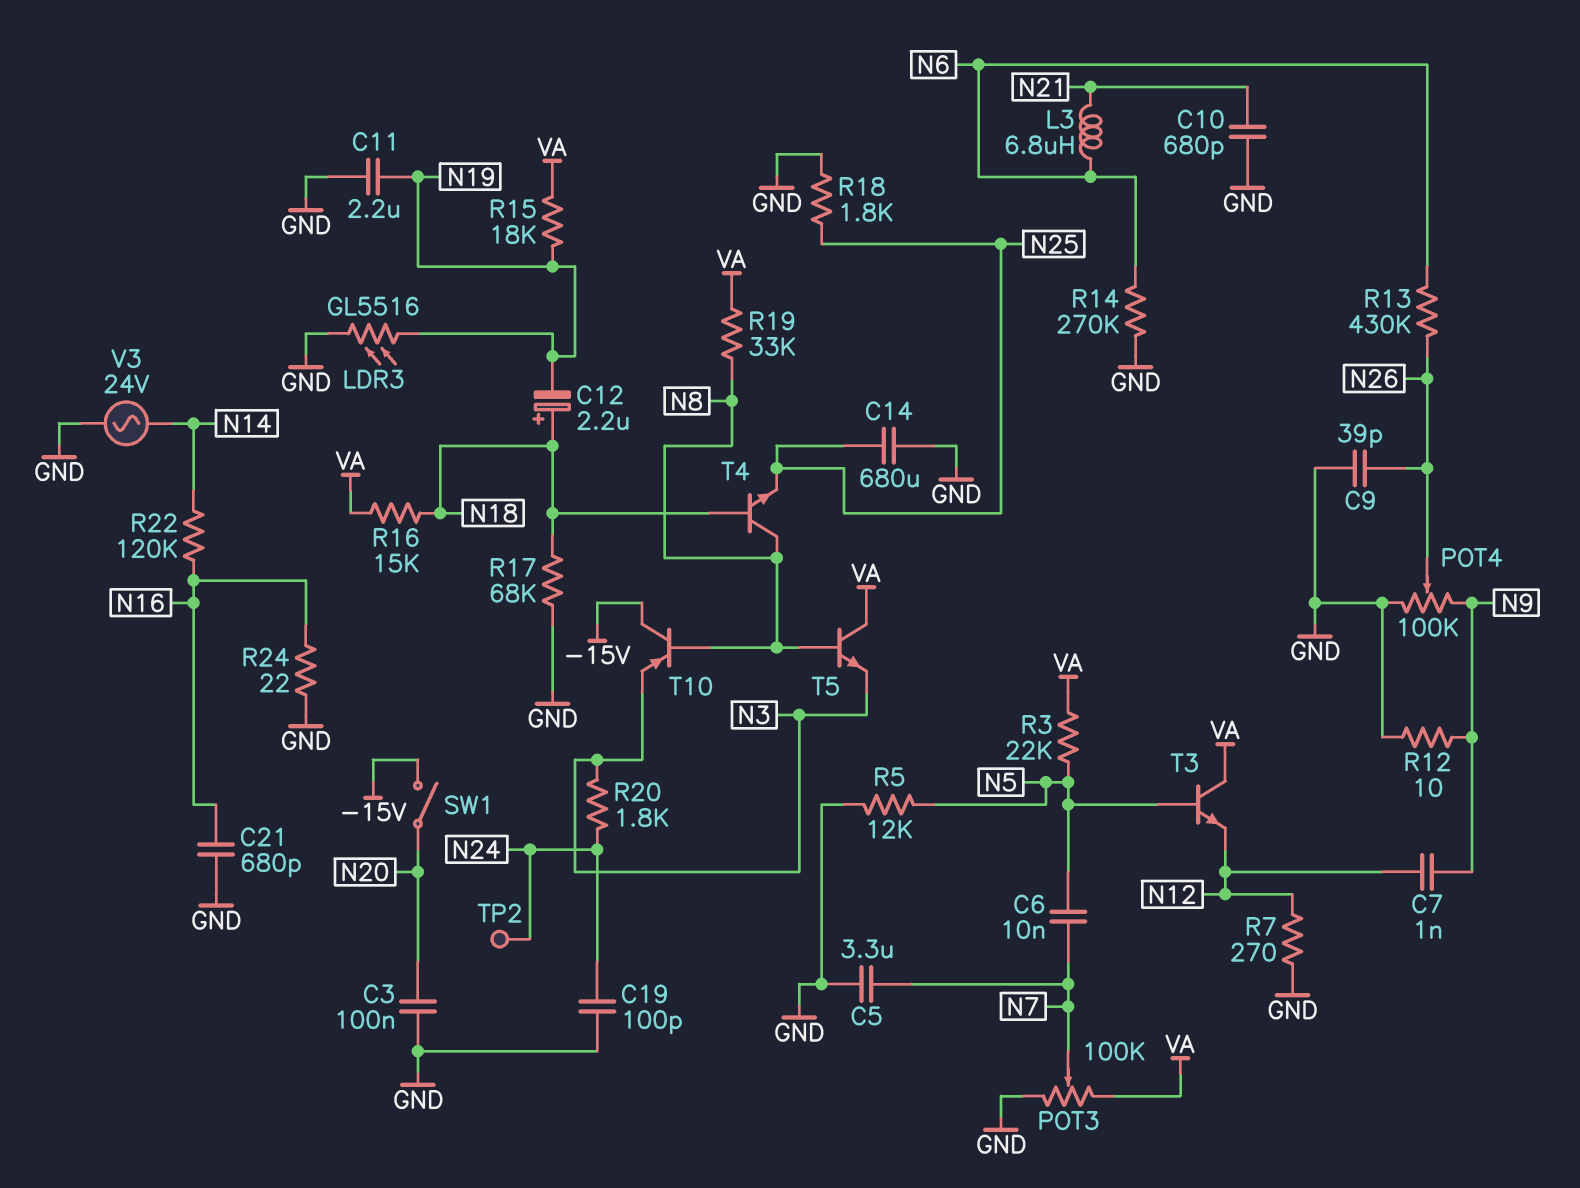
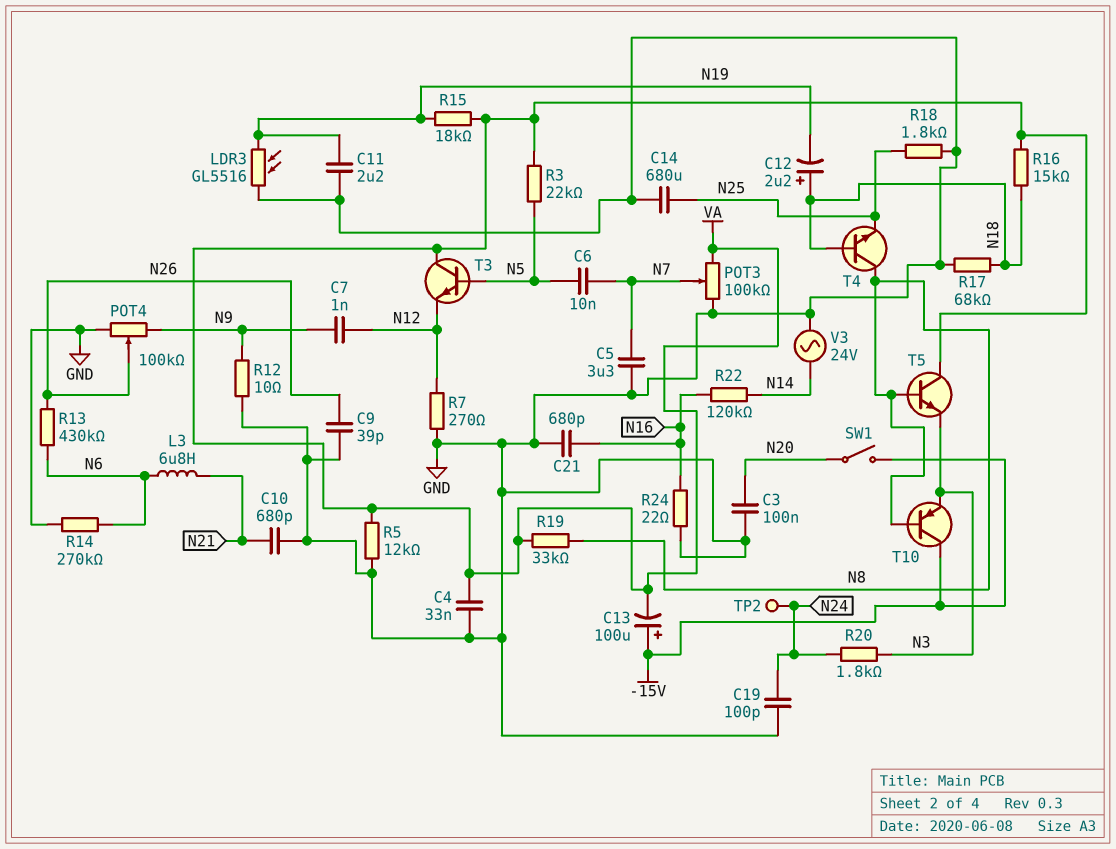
C4: none -> 33nF (GND, VA)
C13: none -> 100uF (plus -15V, minus VA)
R5: 12k (GND, N5) -> 12k (GND, VA)

